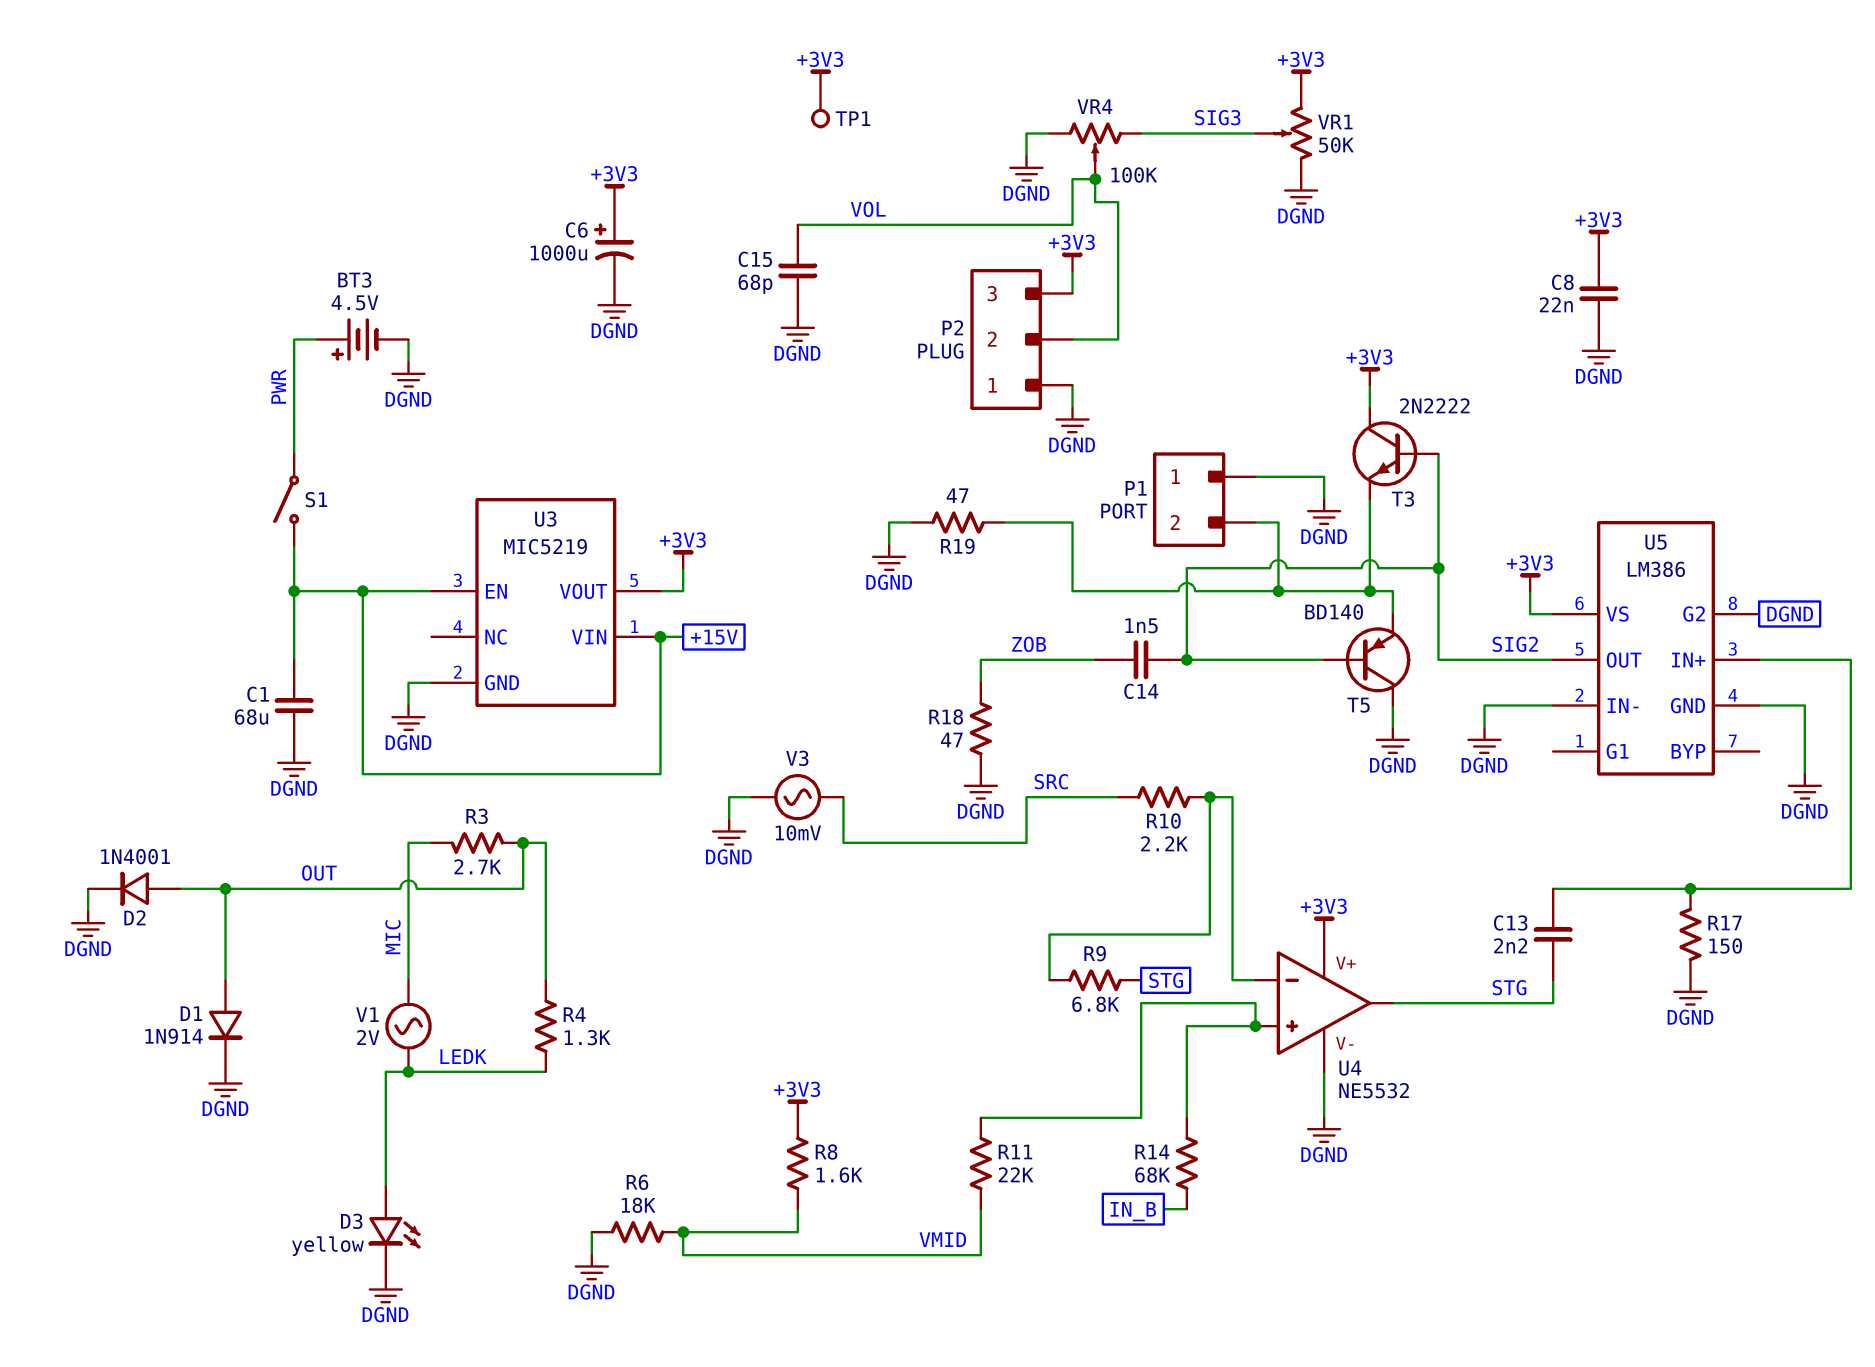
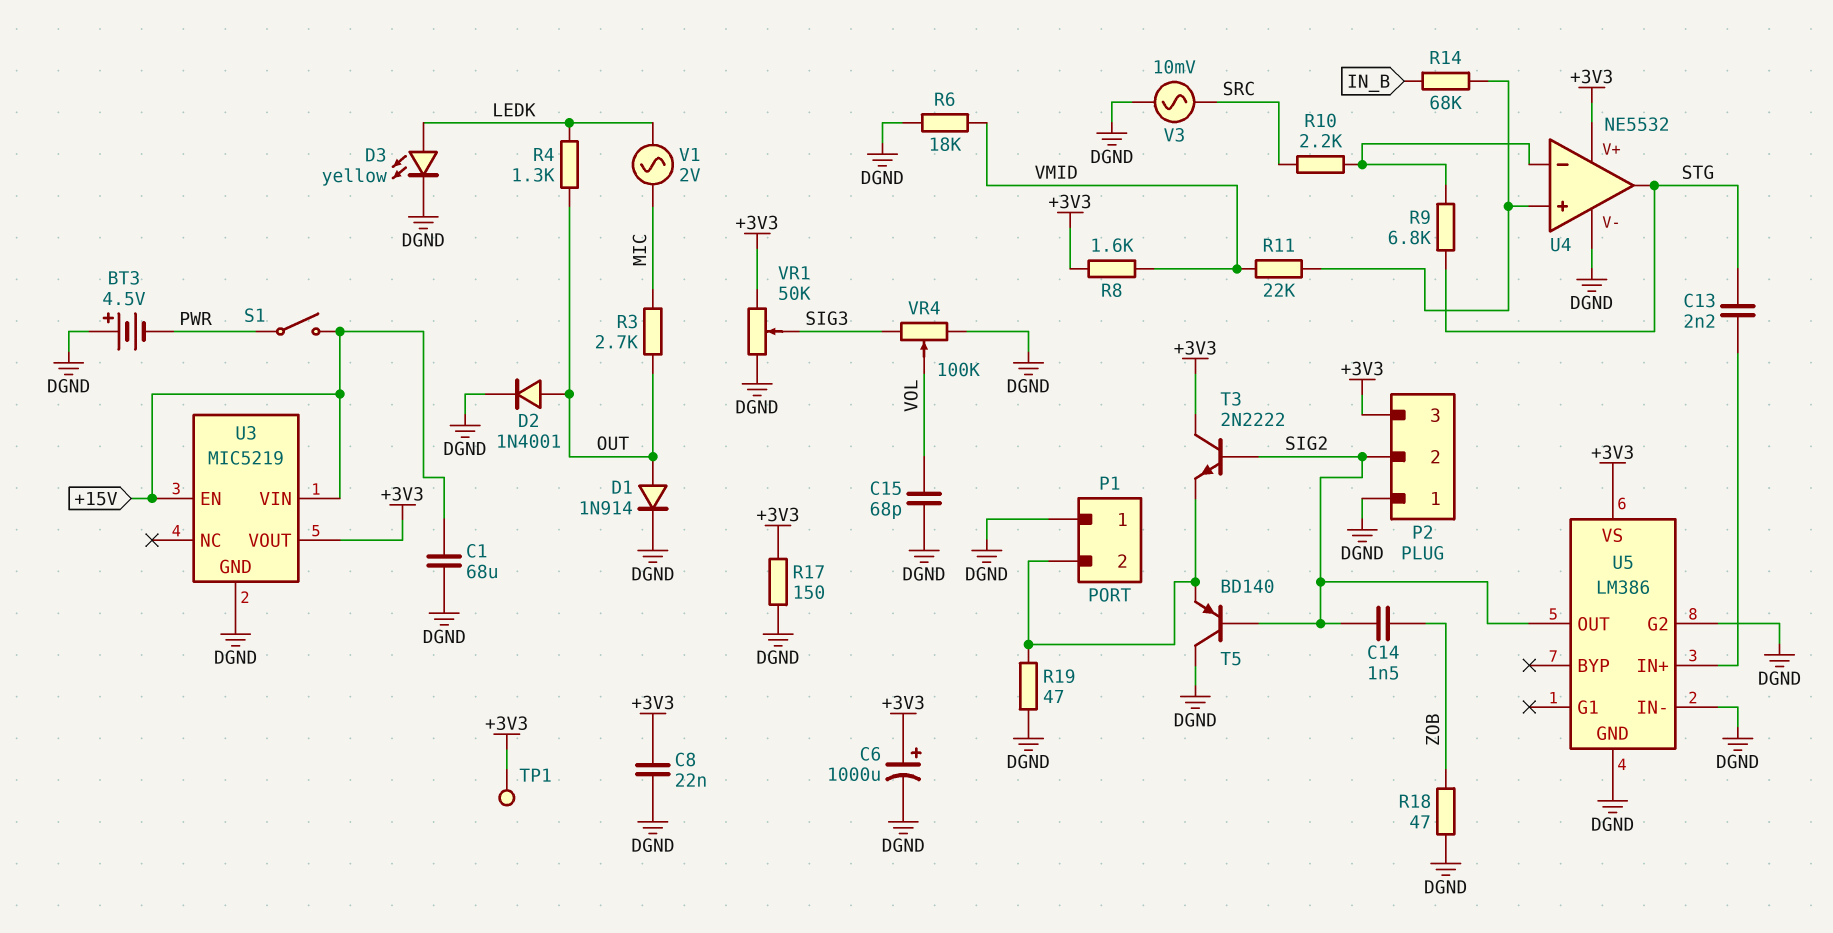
BT3: 4.5V (plus PWR, minus DGND) -> 4.5V (plus DGND, minus PWR)
P2 pin 2: VOL -> SIG2
R17: 150 (DGND, U5/IN+) -> 150 (+3V3, DGND)

